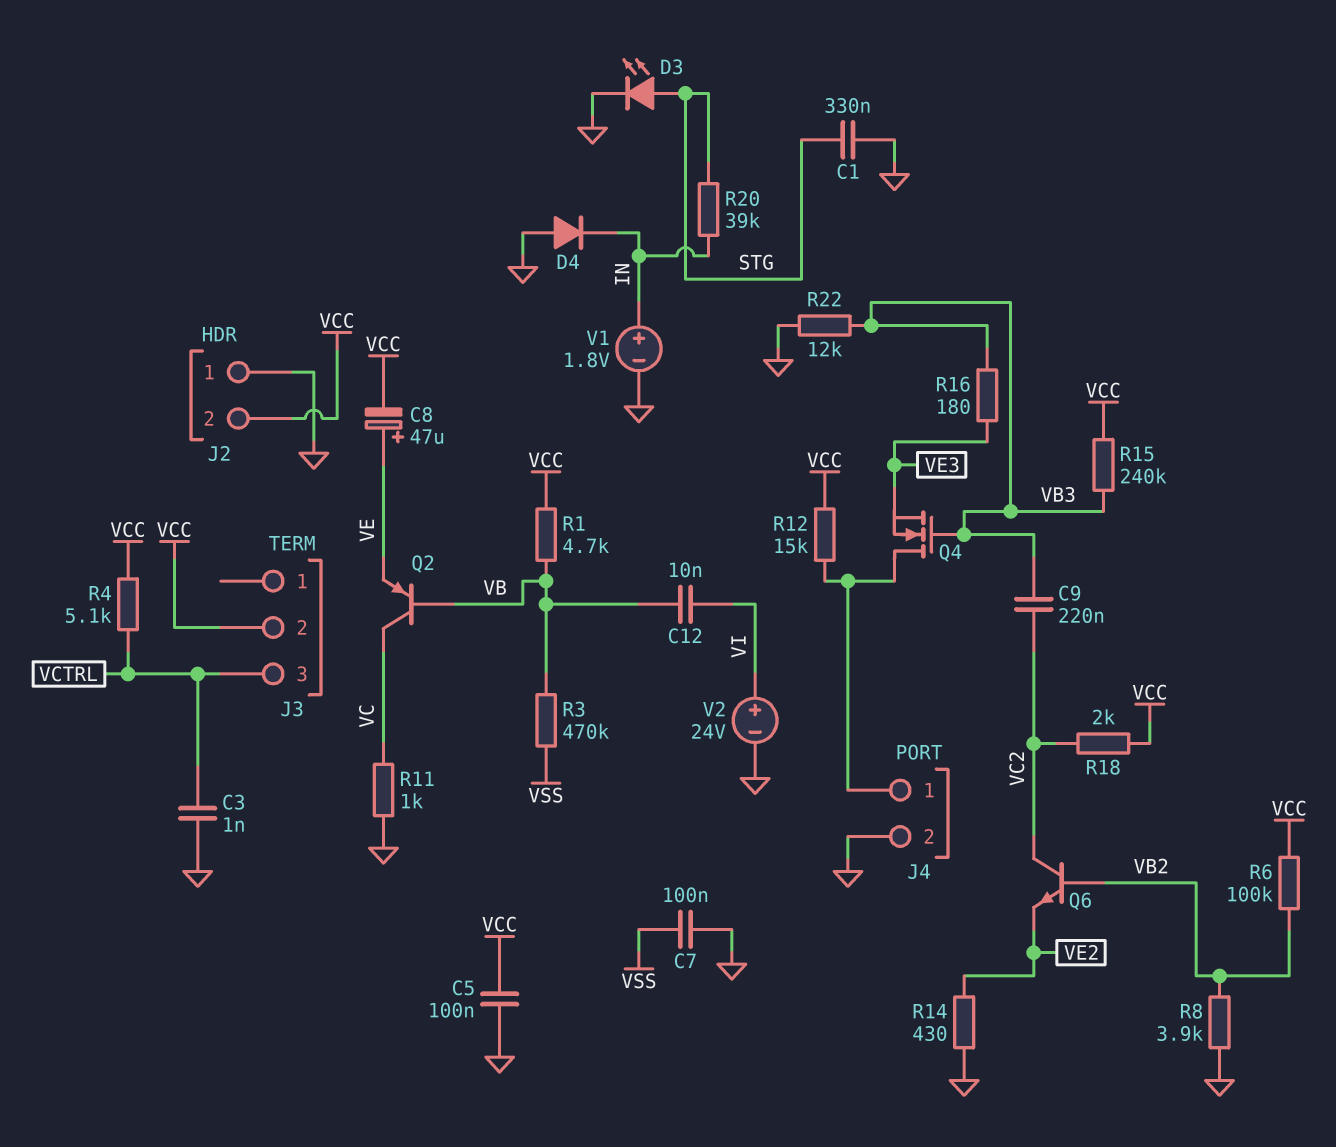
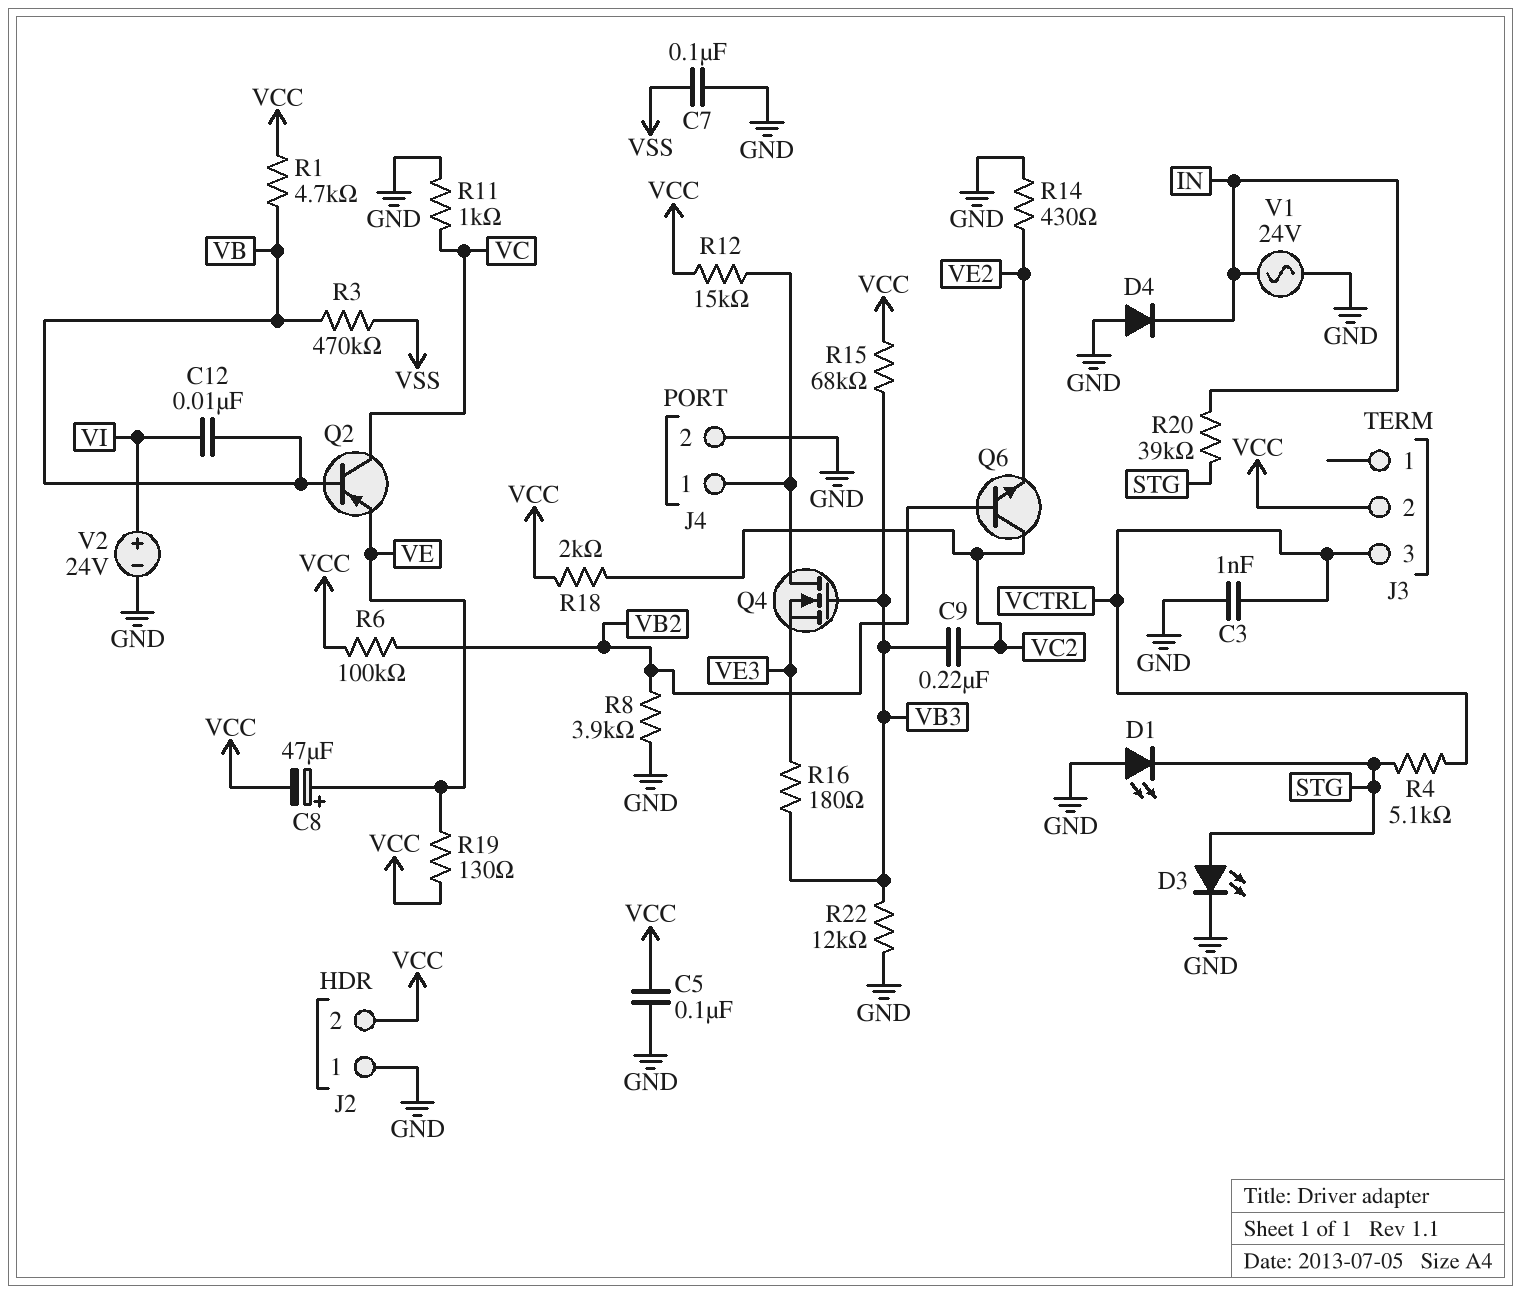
C1: 330nF (GND, STG) -> none
D1: none -> LED (A GND, K STG)
R4: 5.1k (VCC, VCTRL) -> 5.1k (STG, VCTRL)
R15: 240k (VB3, VCC) -> 68k (VB3, VCC)
R19: none -> 130 (VCC, VE)
V1: 1.8V (plus IN, minus GND) -> AC 24V (GND, IN)

